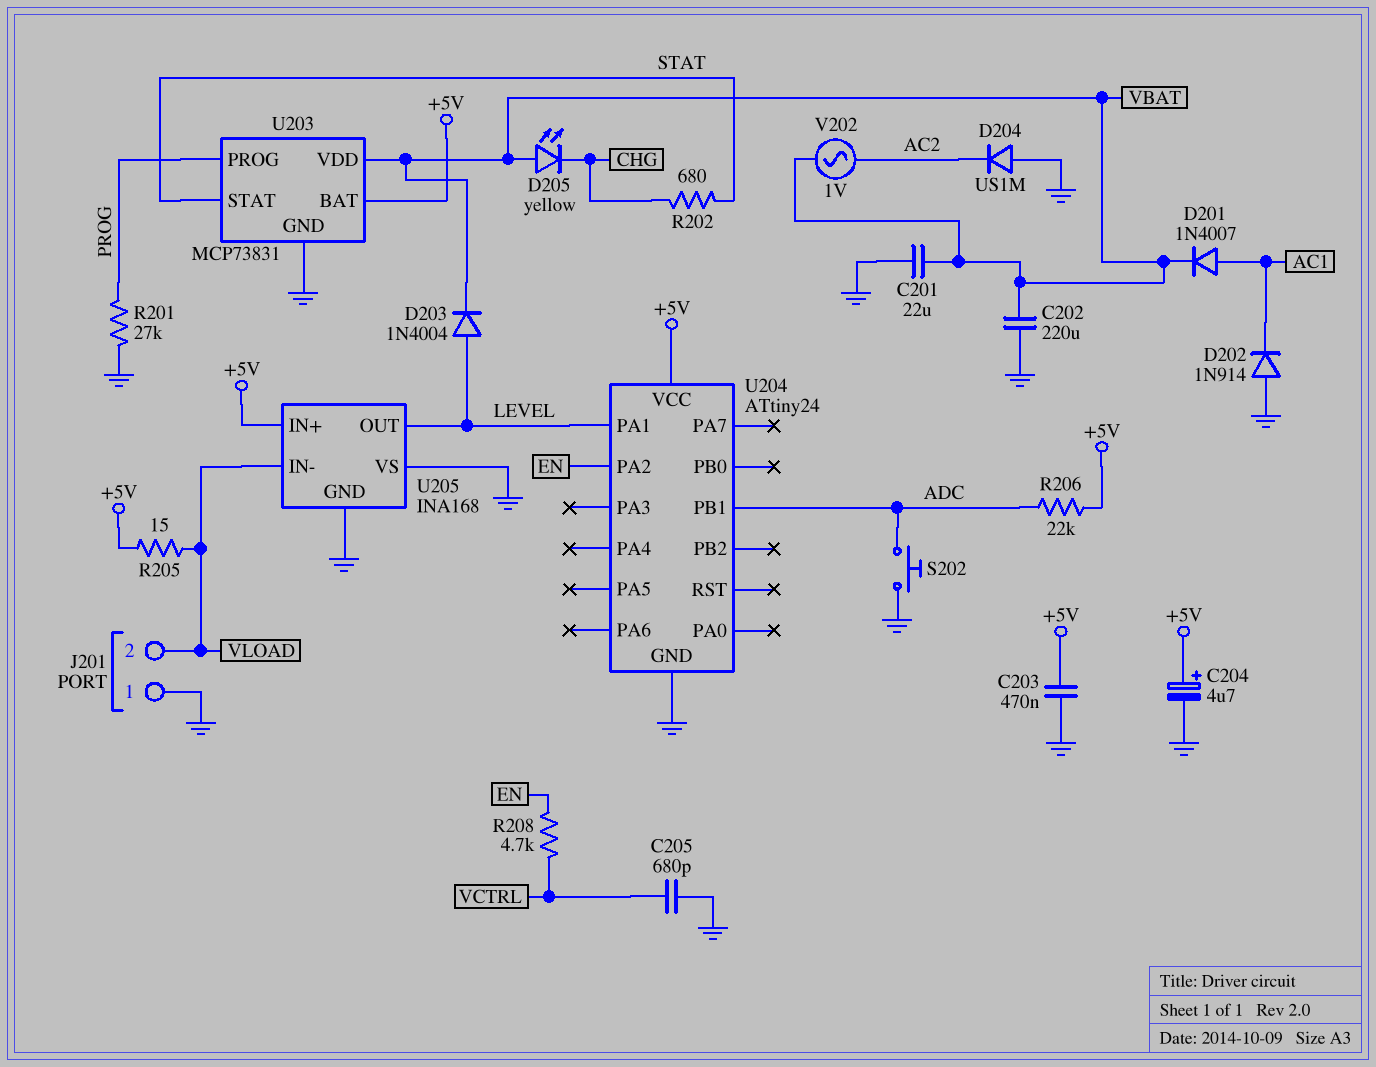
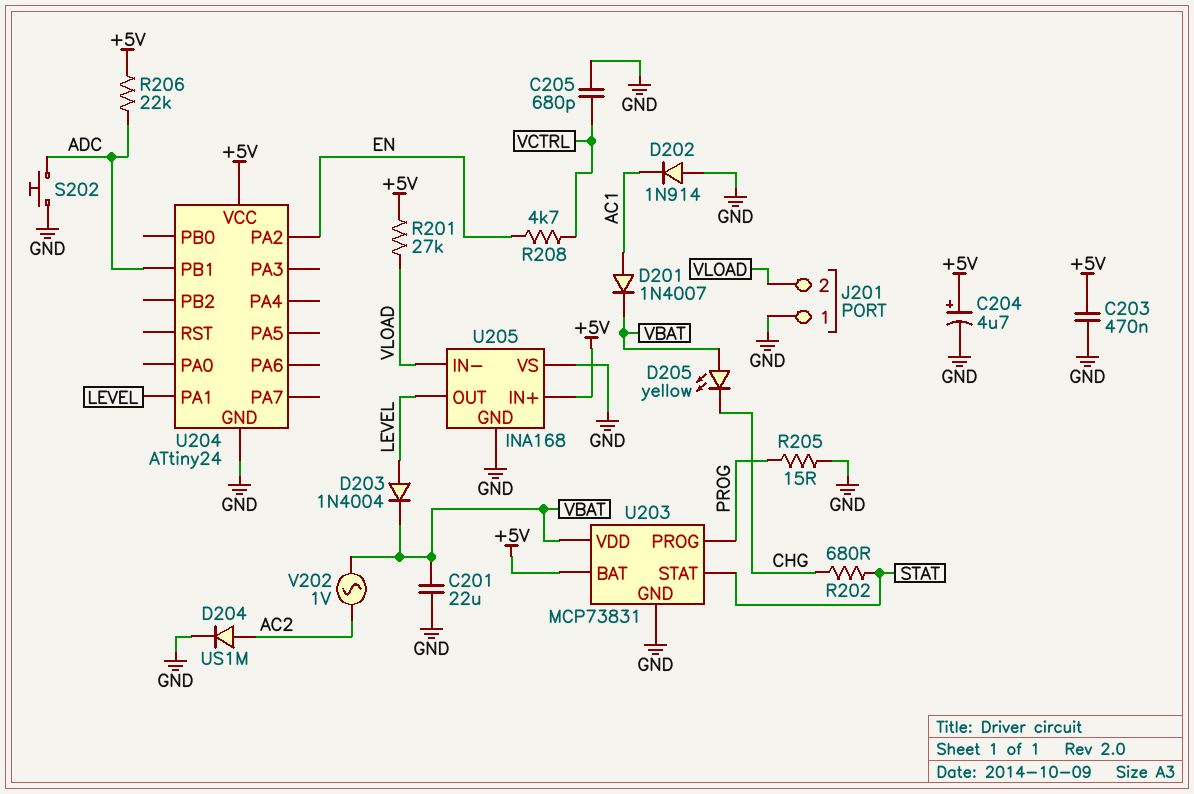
C202: 220uF (GND, VBAT) -> none
D204: diode US1M (A GND, K AC2) -> diode US1M (A AC2, K GND)
R201: 27k (GND, PROG) -> 27k (+5V, VLOAD)
R205: 15 (+5V, VLOAD) -> 15 (GND, PROG)

